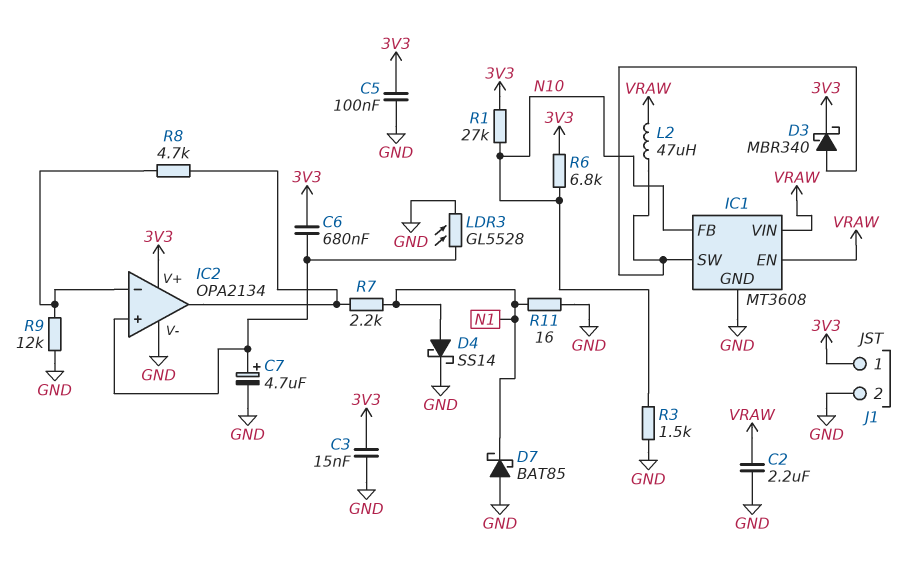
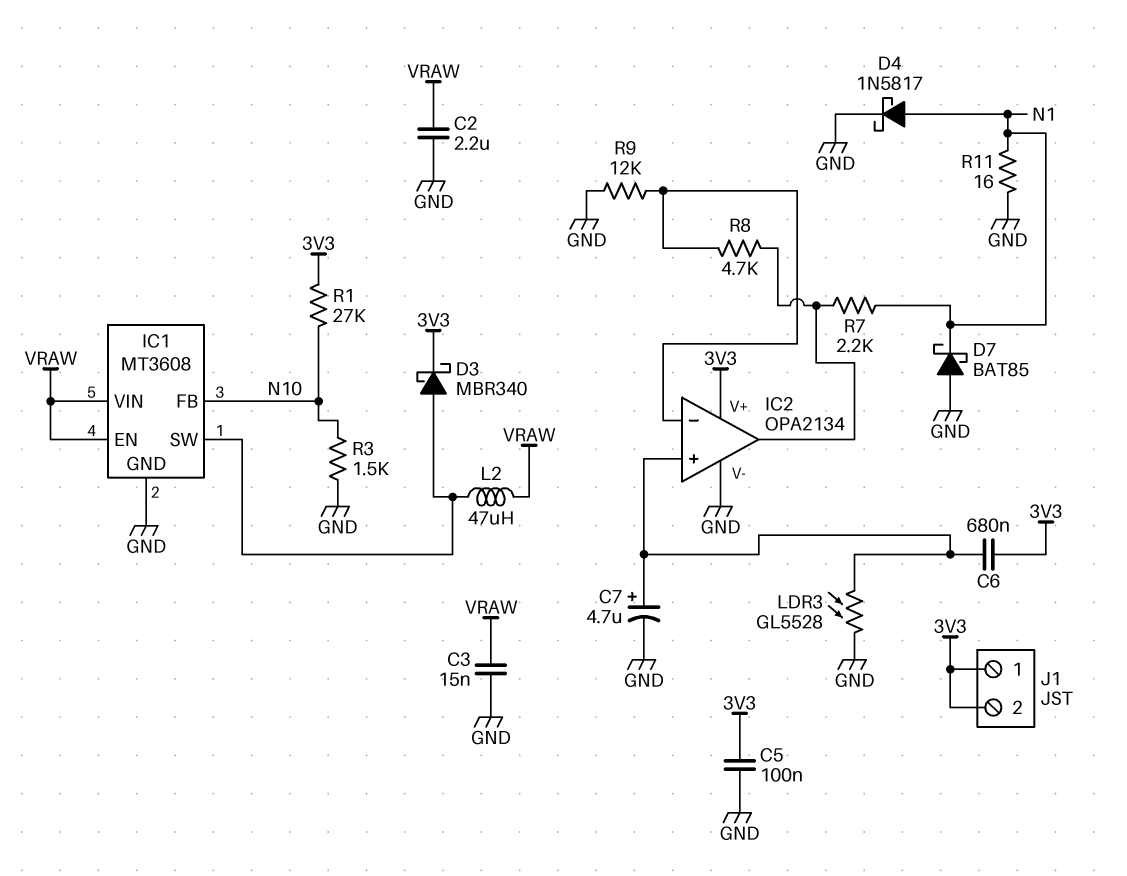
C3: 15nF (3V3, GND) -> 15nF (GND, VRAW)
D4: schottky SS14 (A N1, K GND) -> schottky 1N5817 (A N1, K GND)
J1 pin 2: GND -> 3V3
R6: 6.8k (3V3, N10) -> none

